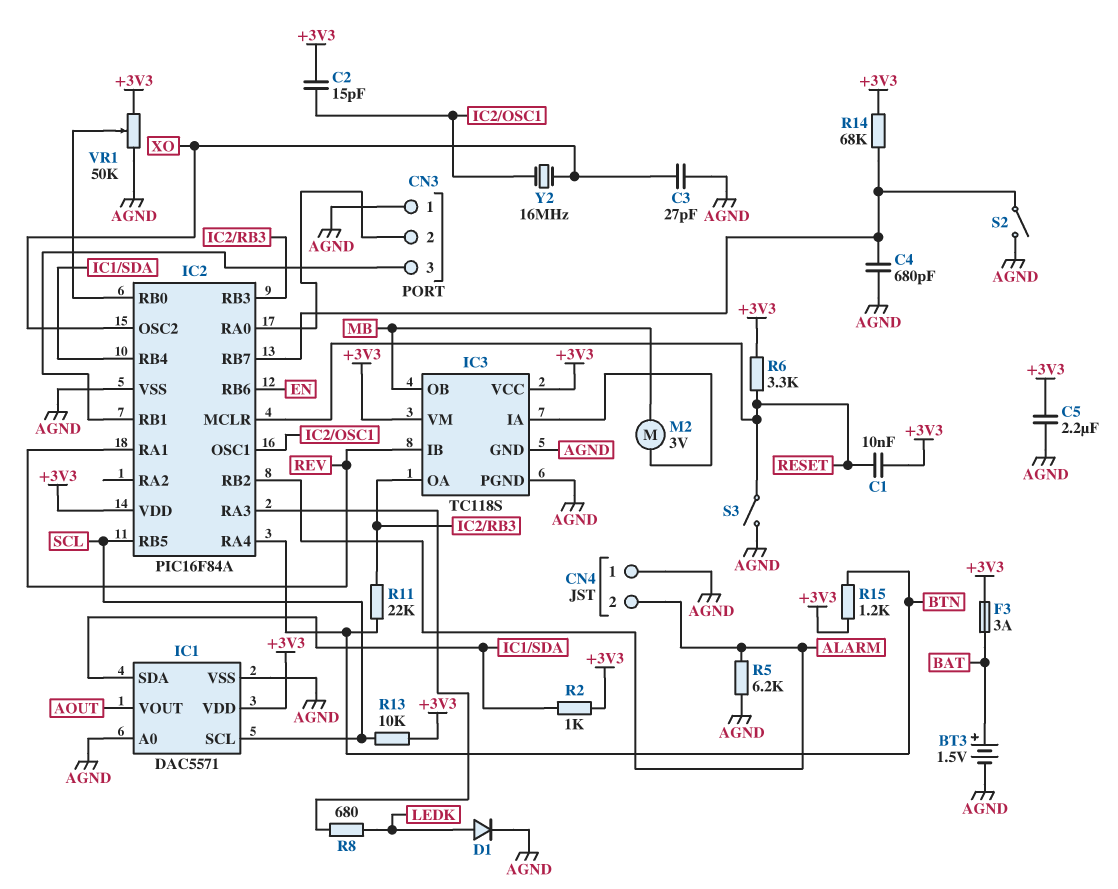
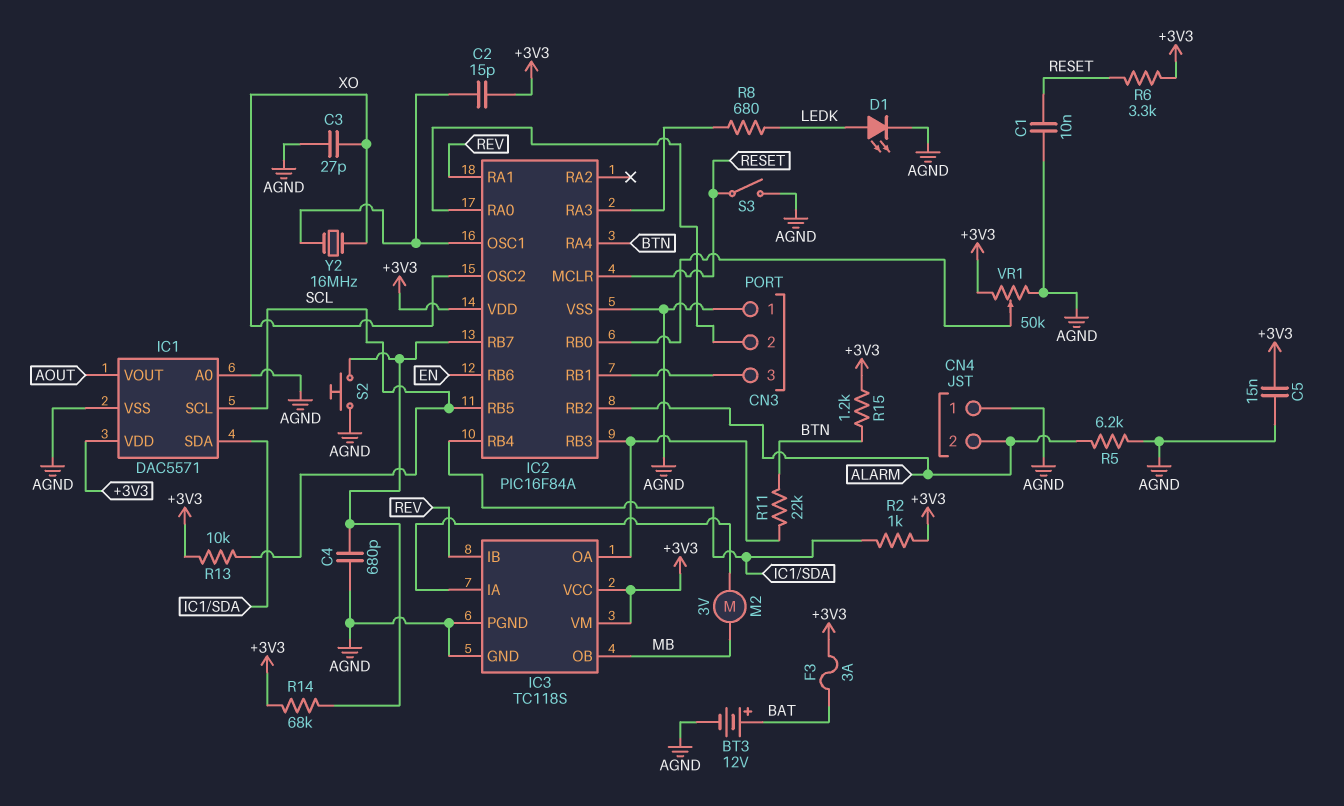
BT3: 1.5V (plus BAT, minus AGND) -> 12V (plus BAT, minus AGND)
C1: 10nF (+3V3, RESET) -> 10nF (AGND, RESET)
C5: 2.2uF (+3V3, AGND) -> 15nF (+3V3, AGND)
D1: diode (A LEDK, K AGND) -> LED (A LEDK, K AGND)
S2: switch (AGND, IC2/RB7) -> button (AGND, IC2/RB7)

